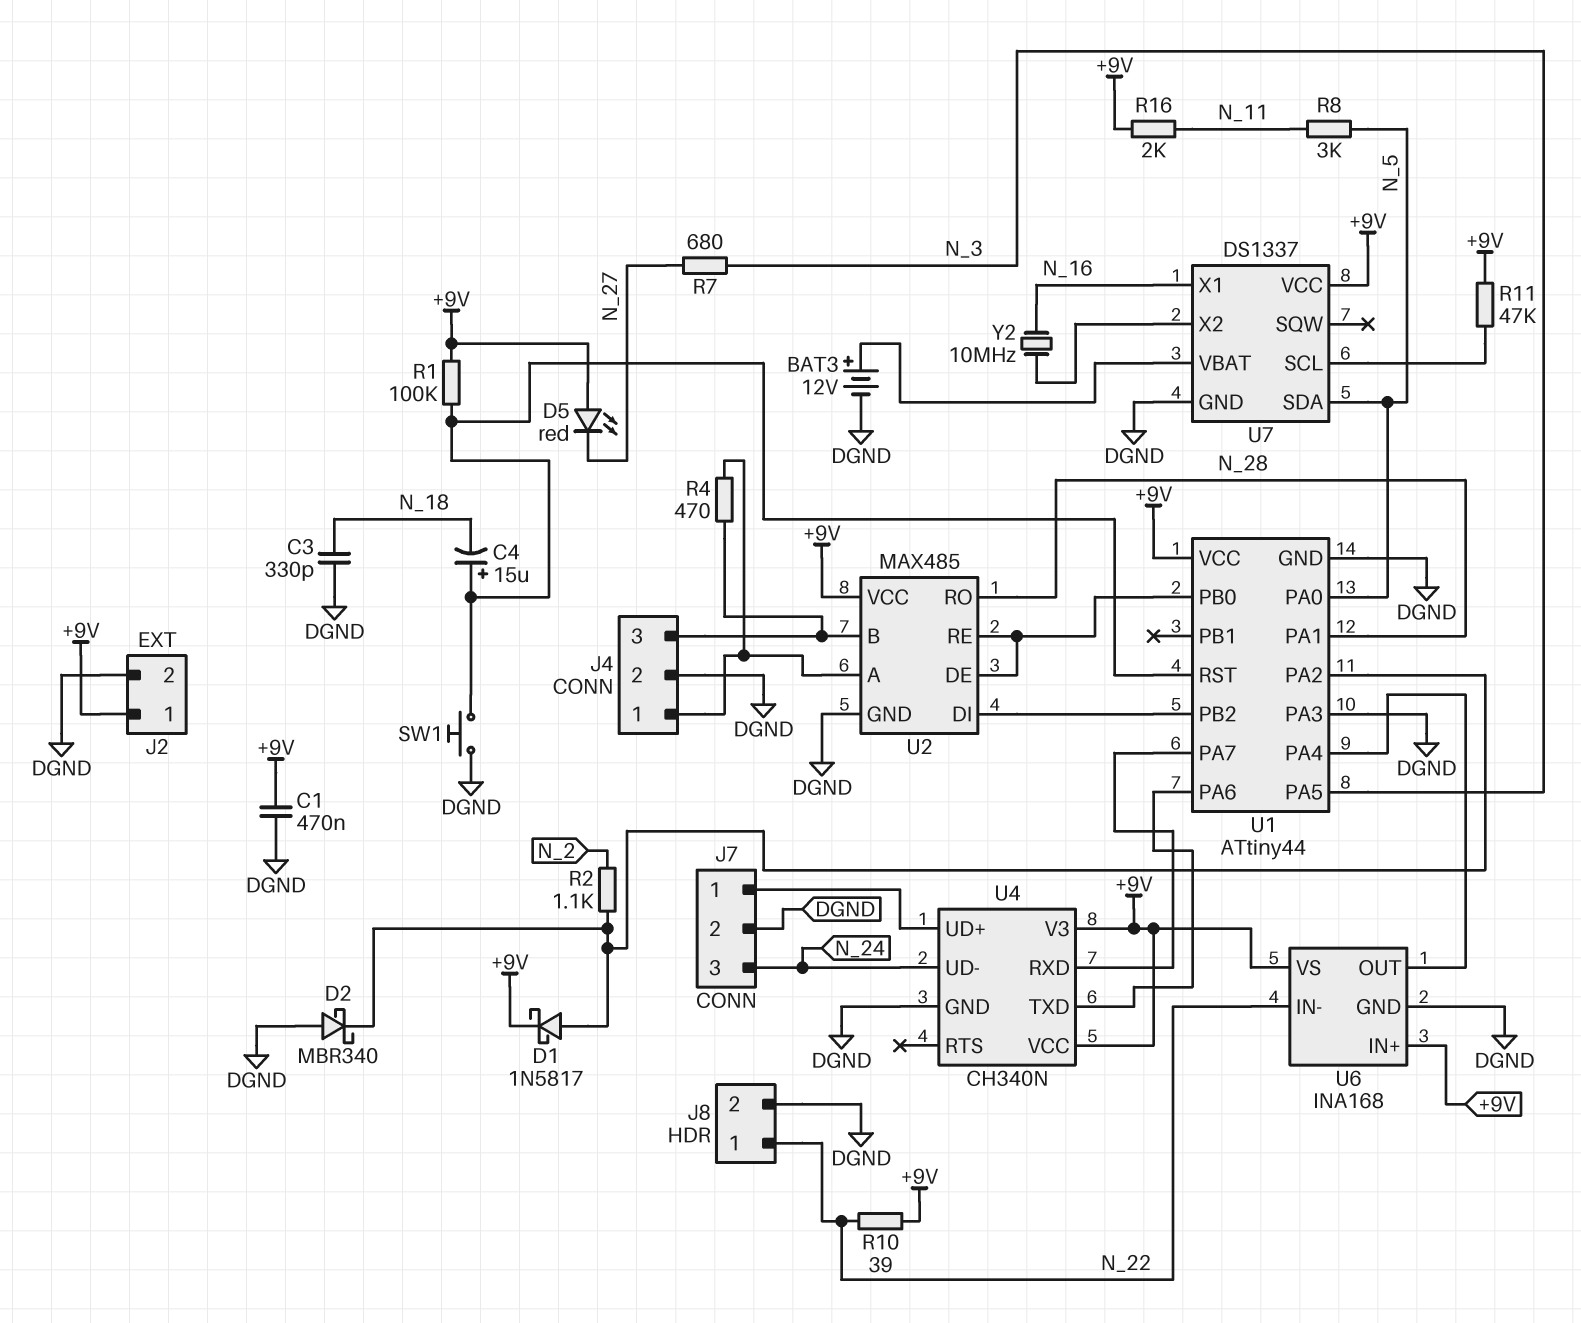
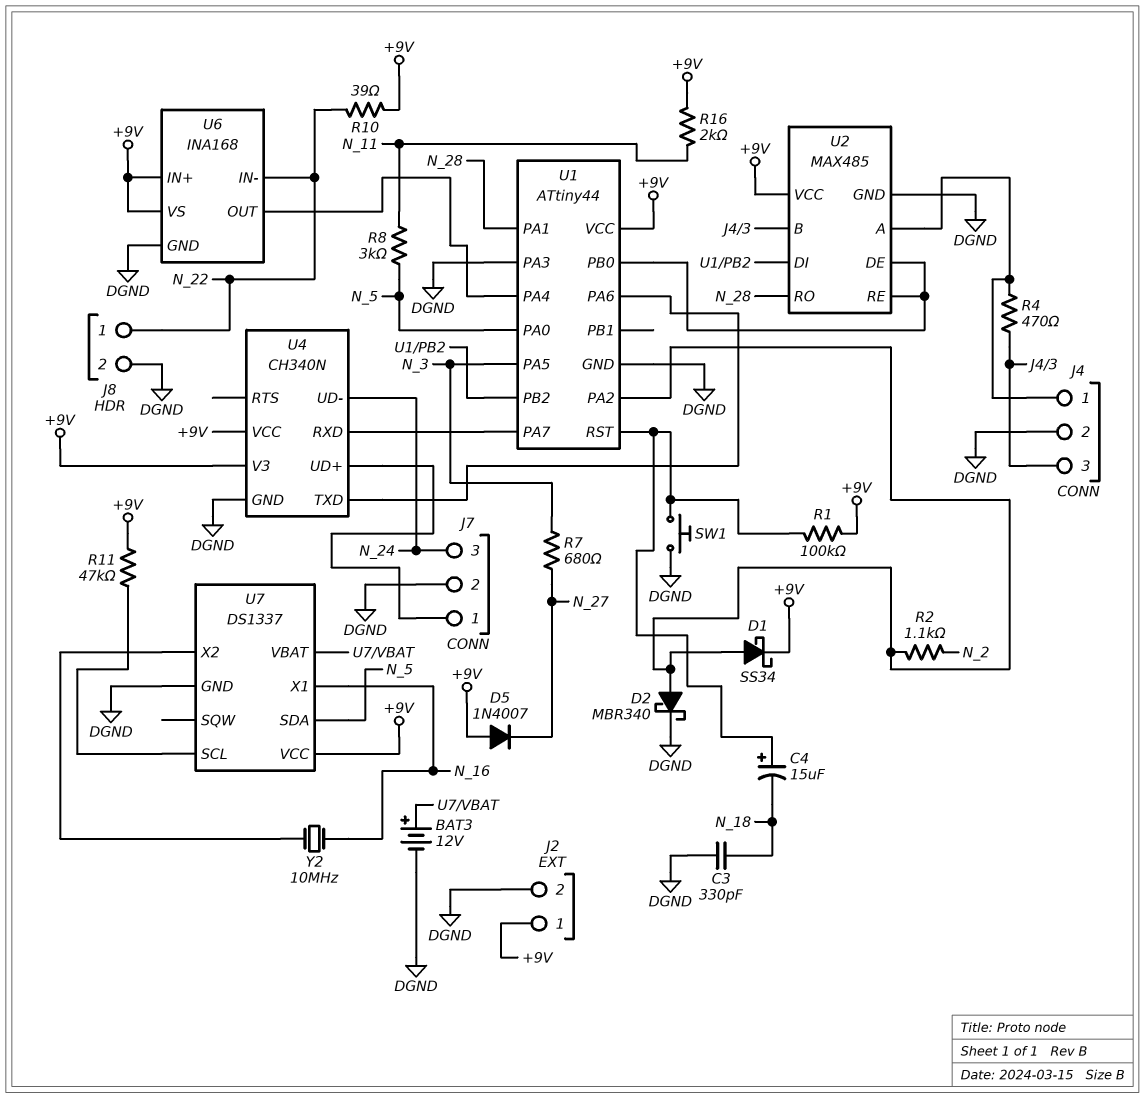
C1: 470nF (+9V, DGND) -> none
D1: schottky 1N5817 (A U1/PA2, K +9V) -> schottky SS34 (A U1/PA2, K +9V)
D2: schottky MBR340 (A DGND, K U1/PA2) -> schottky MBR340 (A U1/PA2, K DGND)
D5: LED red (A +9V, K N_27) -> diode 1N4007 (A +9V, K N_27)

